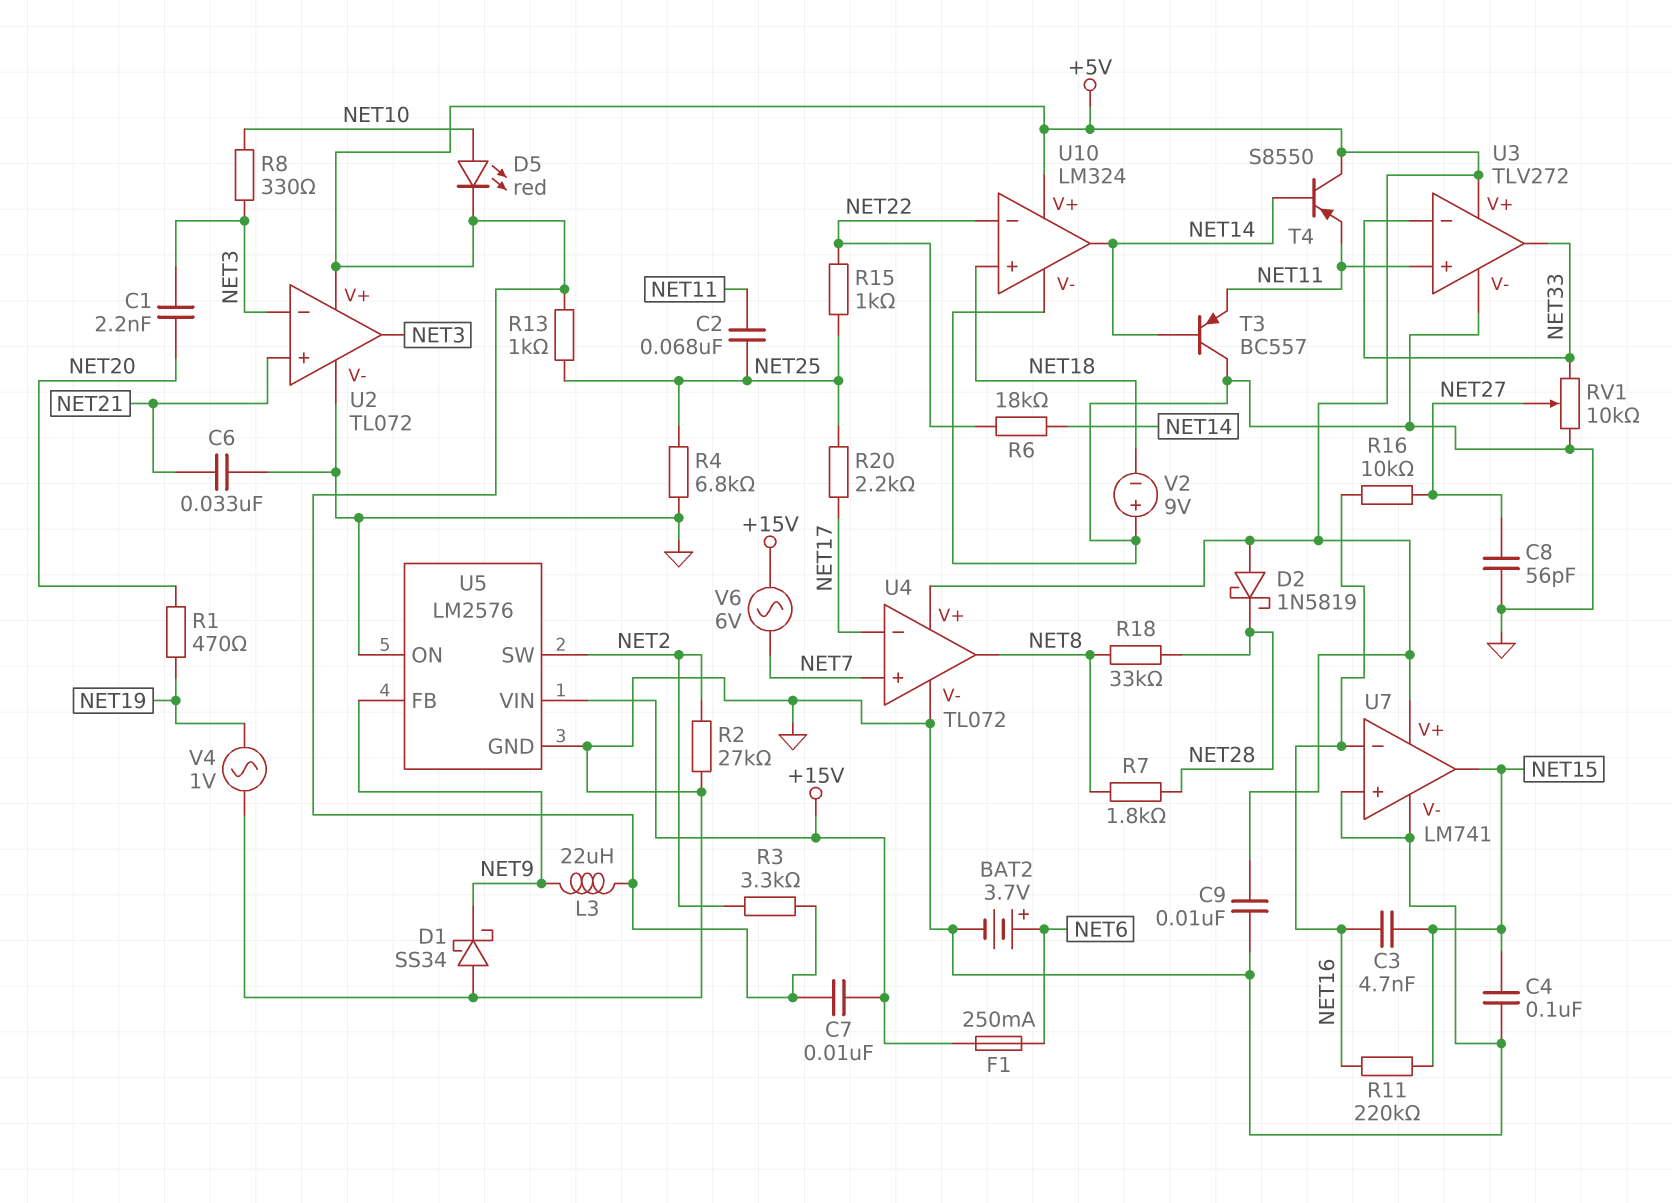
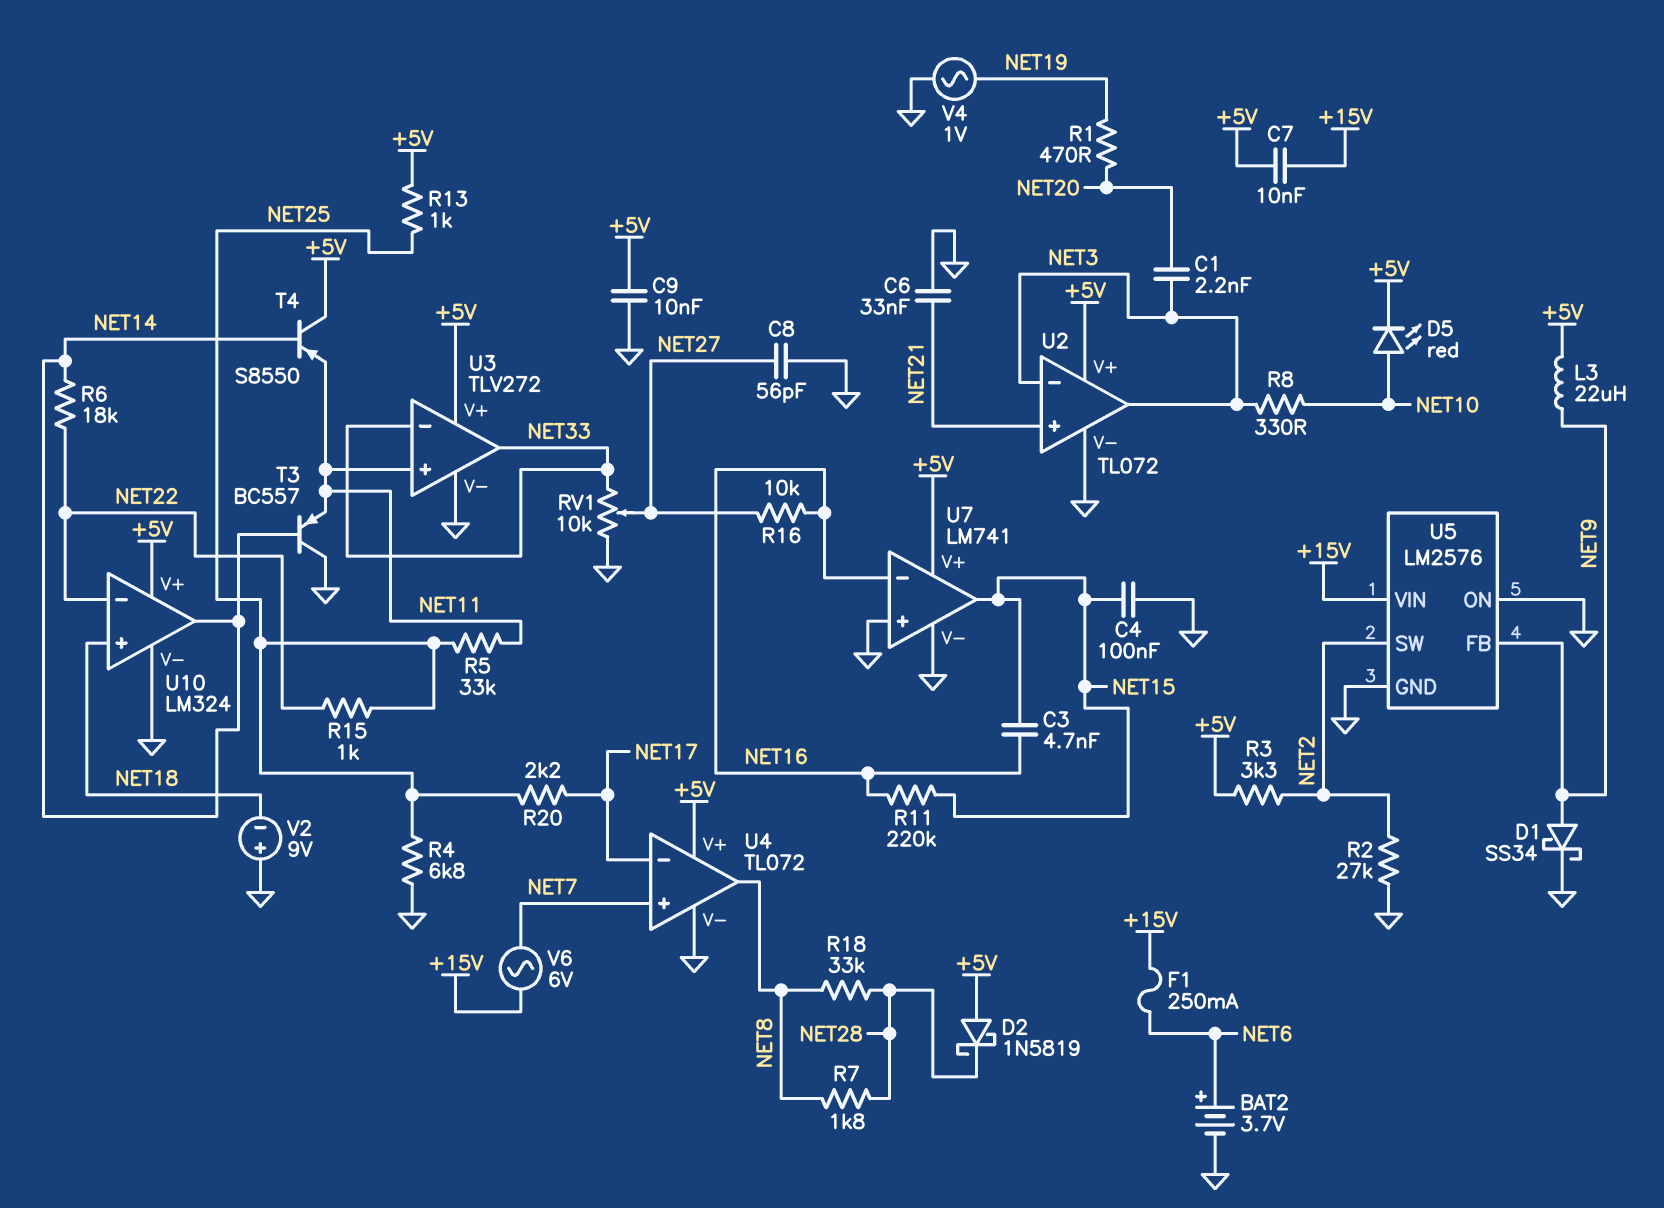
C2: 68nF (NET11, NET25) -> none
D1: schottky SS34 (A GND, K NET9) -> schottky SS34 (A NET9, K GND)
R5: none -> 33k (NET11, NET25)

